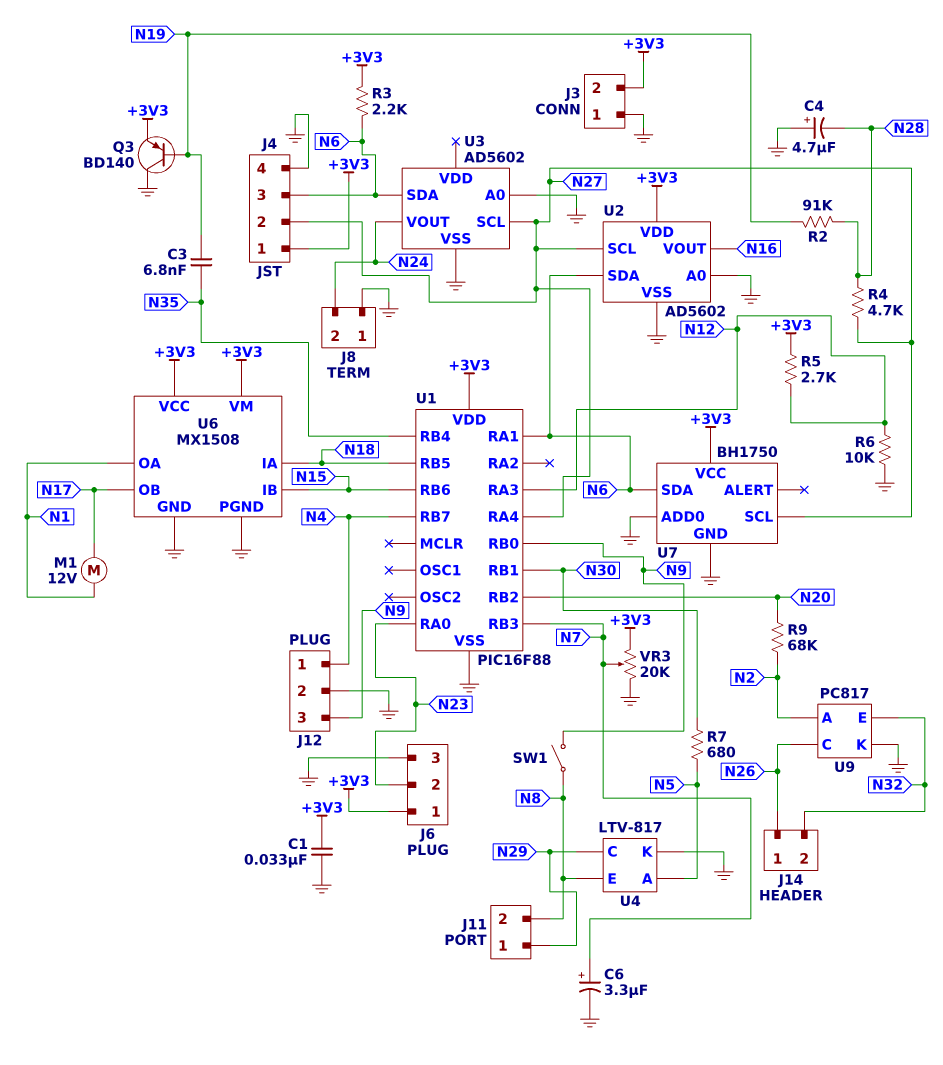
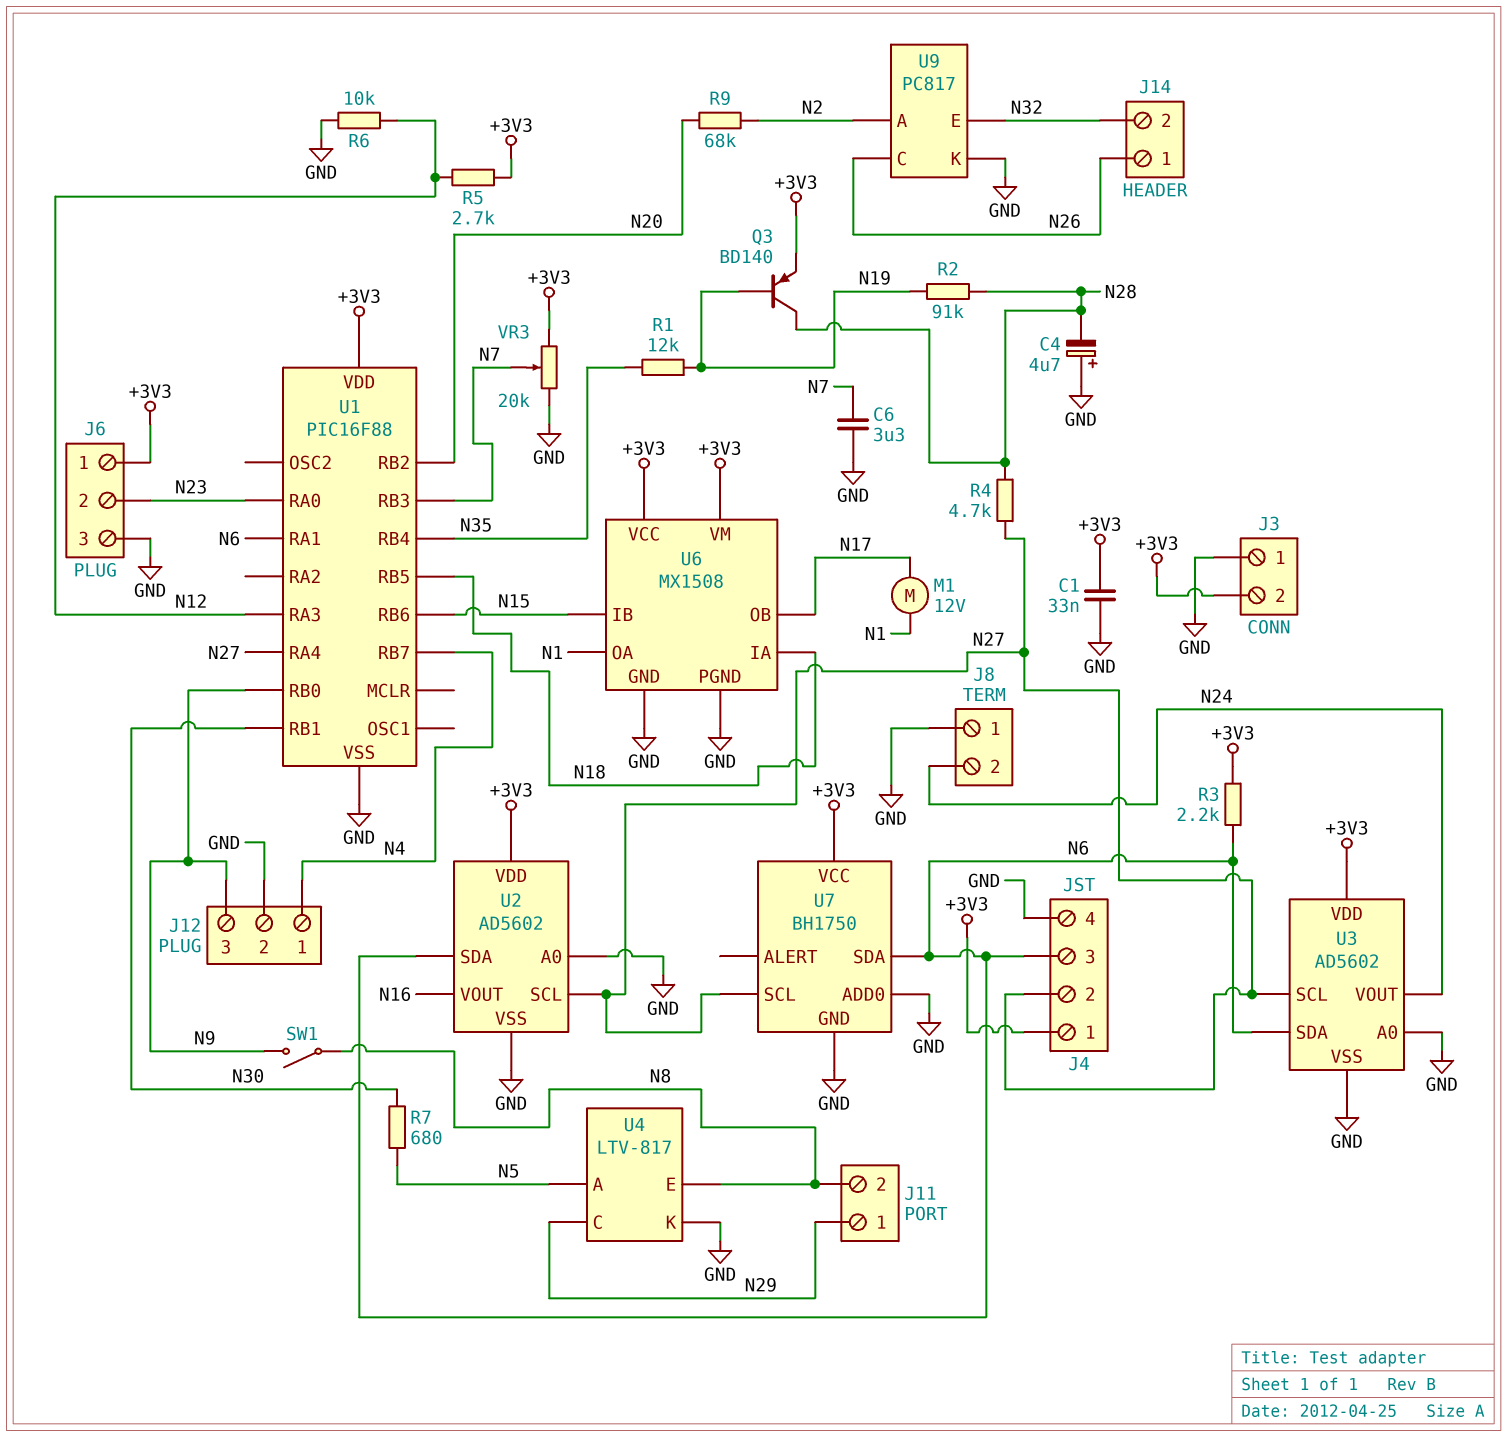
C3: 6.8nF (N19, N35) -> none
C6: 3.3uF (plus N7, minus GND) -> 3.3uF (GND, N7)
Q3: PNP BD140 (B N19, C GND, E +3V3) -> PNP BD140 (B N19, C N28, E +3V3)
R1: none -> 12k (N19, N35)
U3 pin VDD: none -> +3V3

